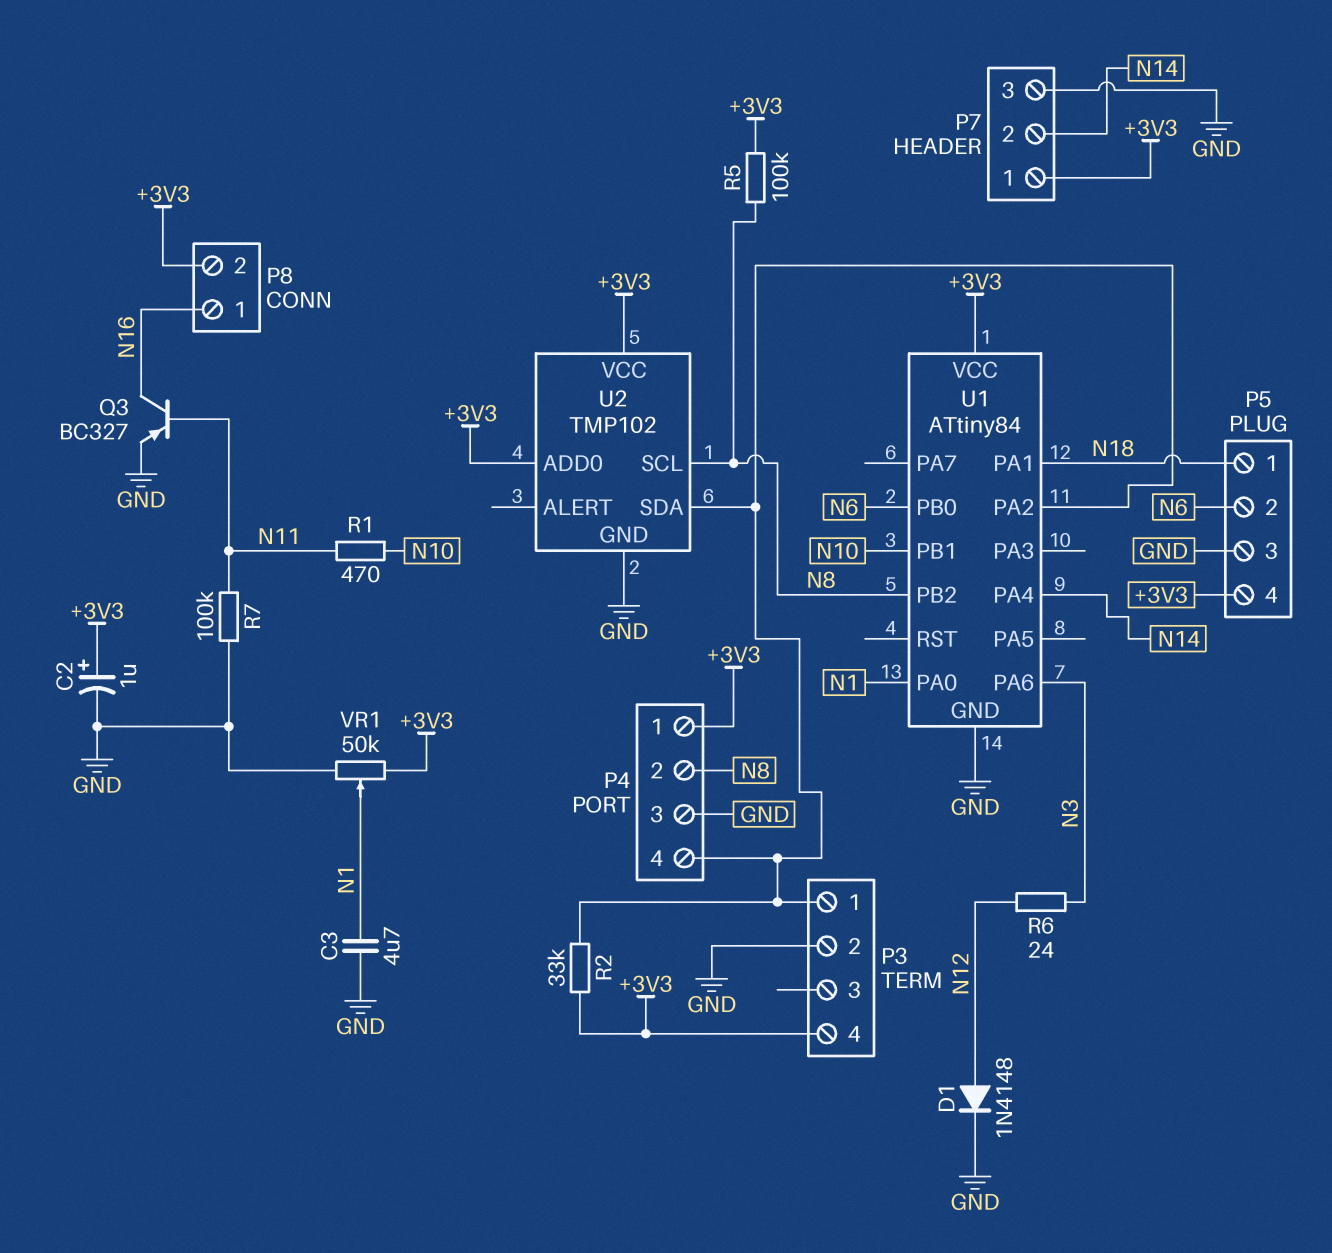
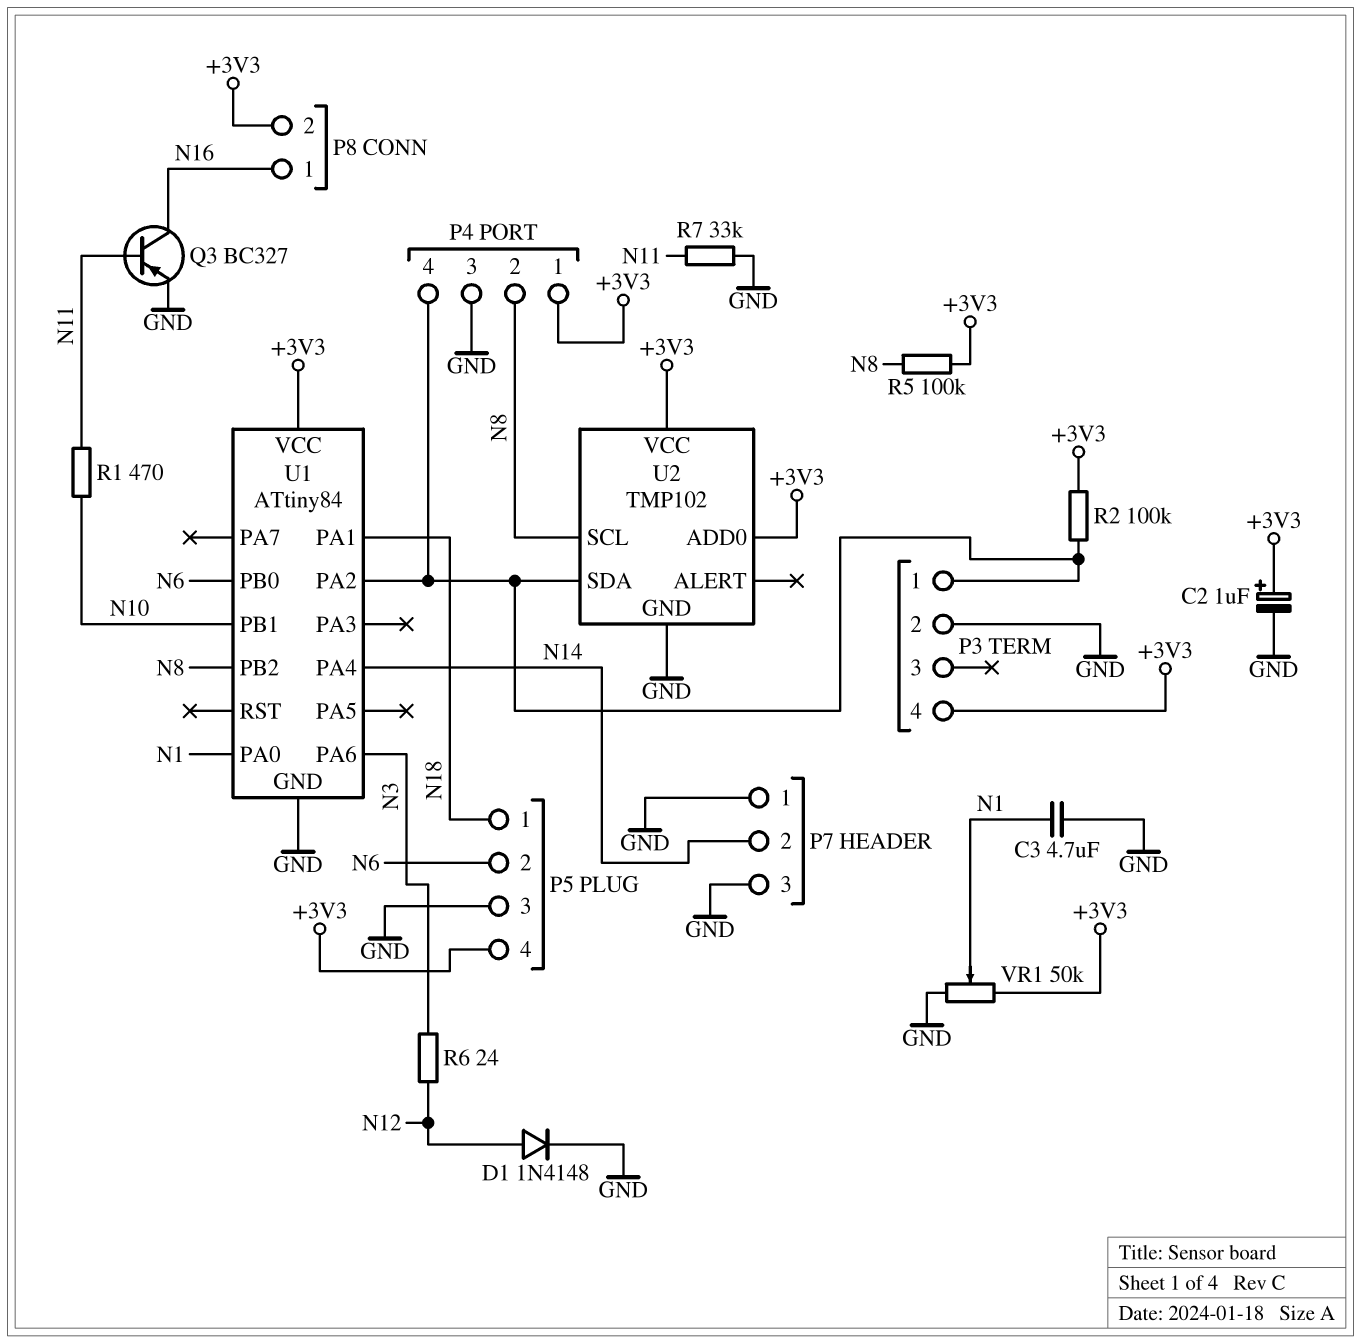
P7 pin 1: +3V3 -> GND
R2: 33k (+3V3, P3/1) -> 100k (+3V3, P3/1)
R7: 100k (GND, N11) -> 33k (GND, N11)

